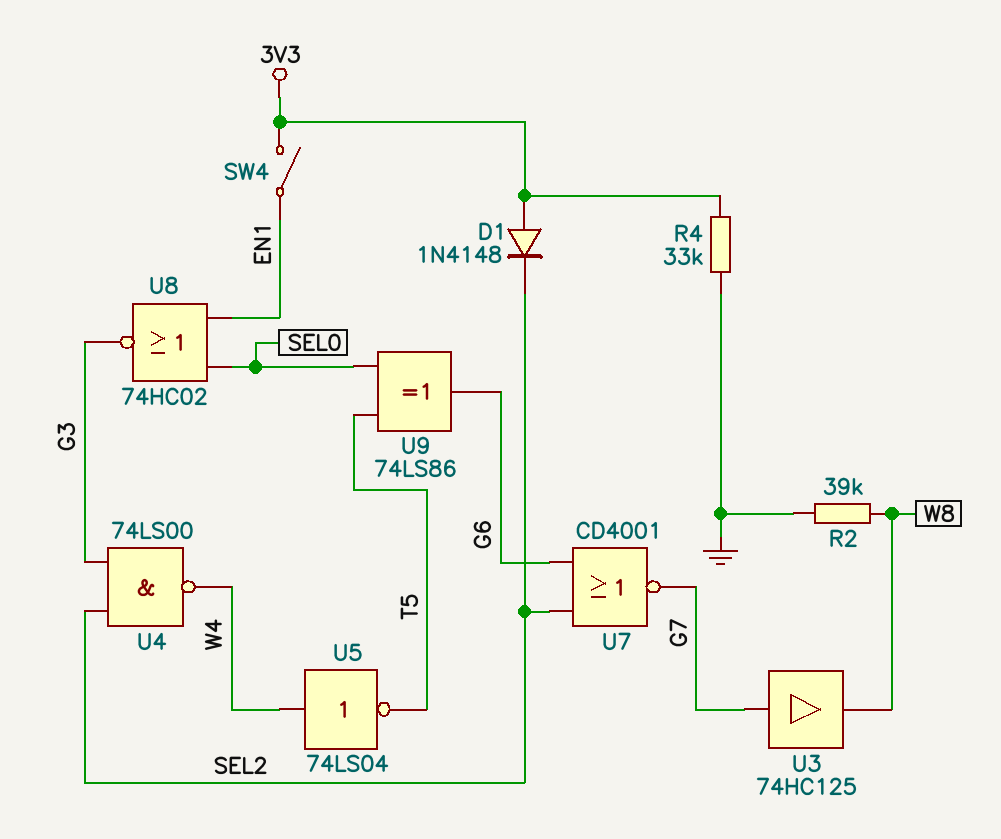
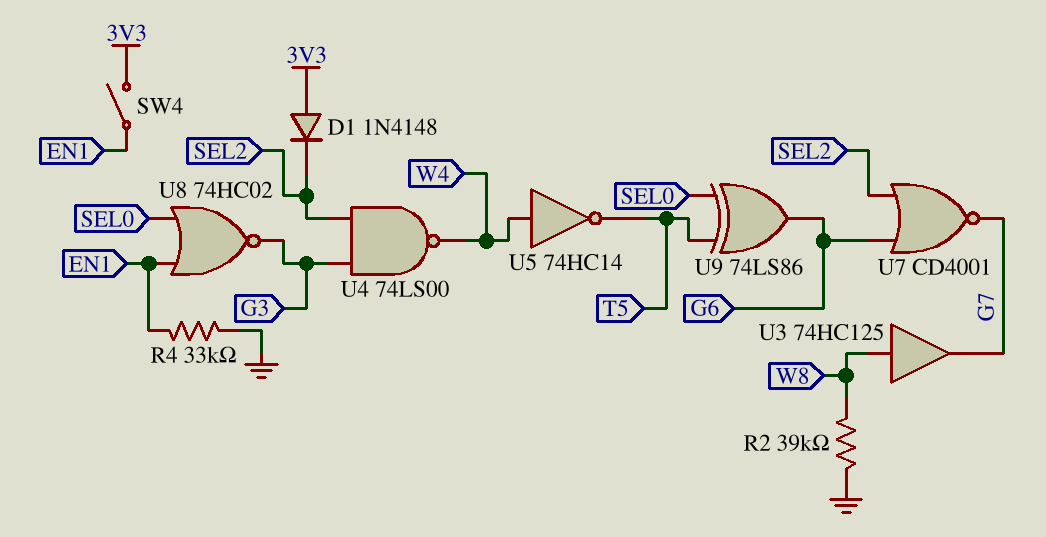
R4: 33k (3V3, GND) -> 33k (EN1, GND)
U3: buffer 74HC125 (in G7, out W8) -> buffer 74HC125 (in W8, out G7)
U5: NOT 74LS04 (in W4, out T5) -> NOT 74HC14 (in W4, out T5)

